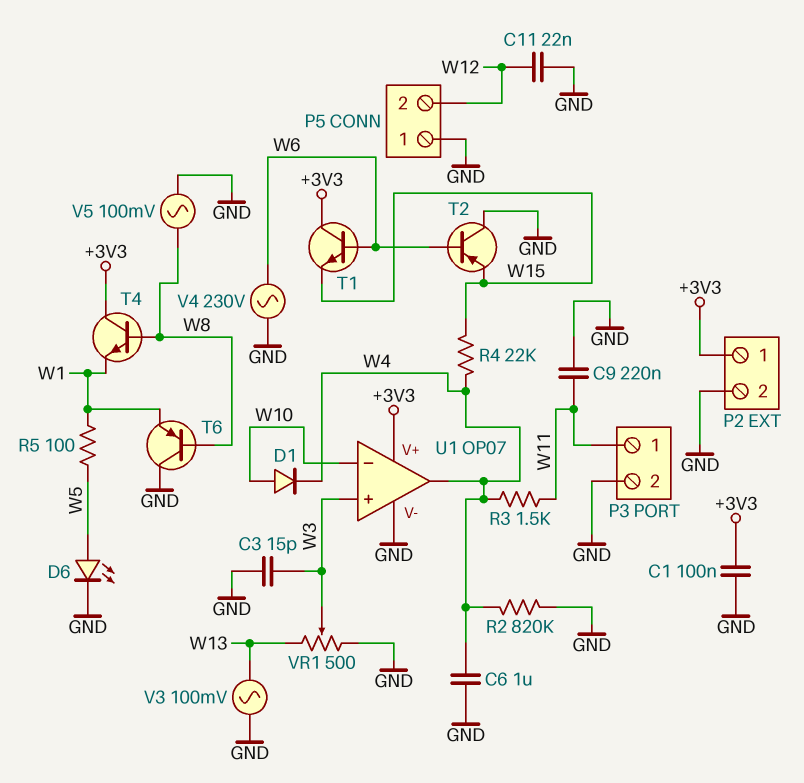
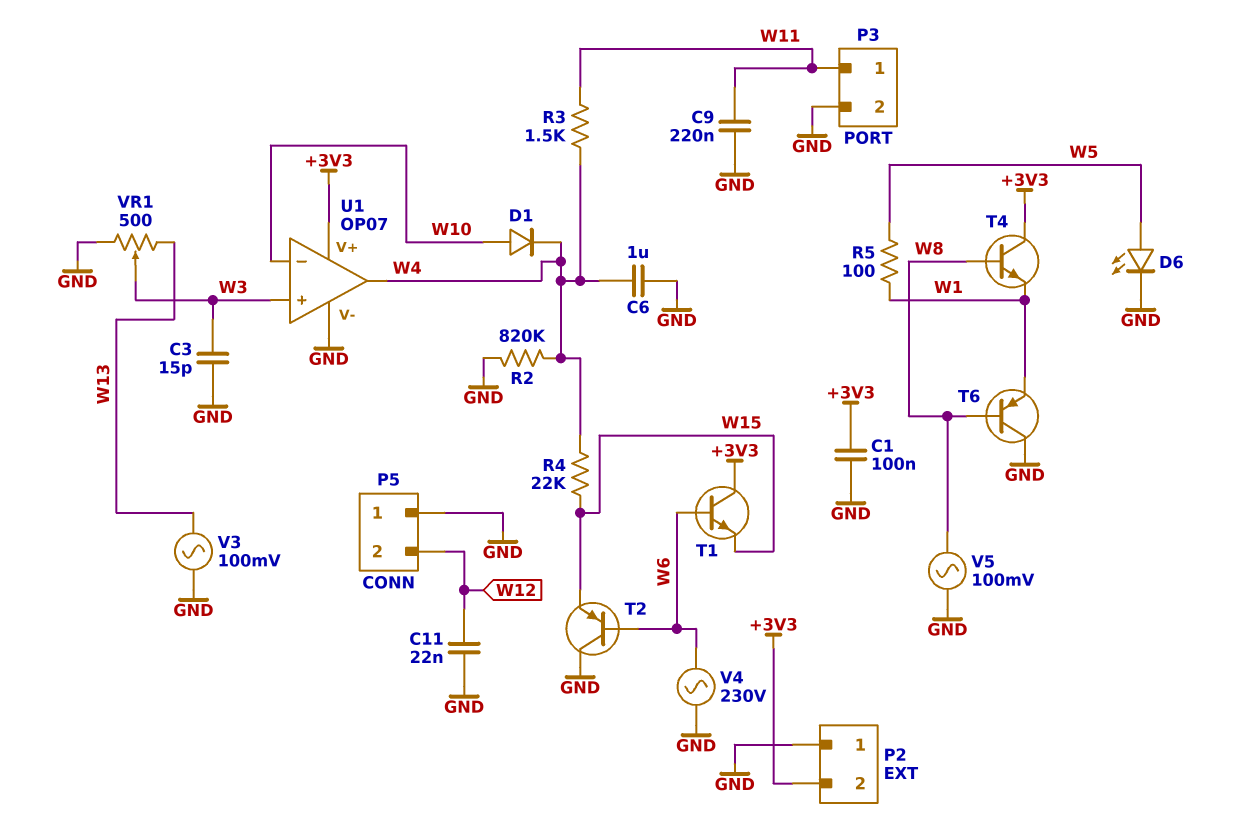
P2 pin 1: +3V3 -> GND
P2 pin 2: GND -> +3V3

